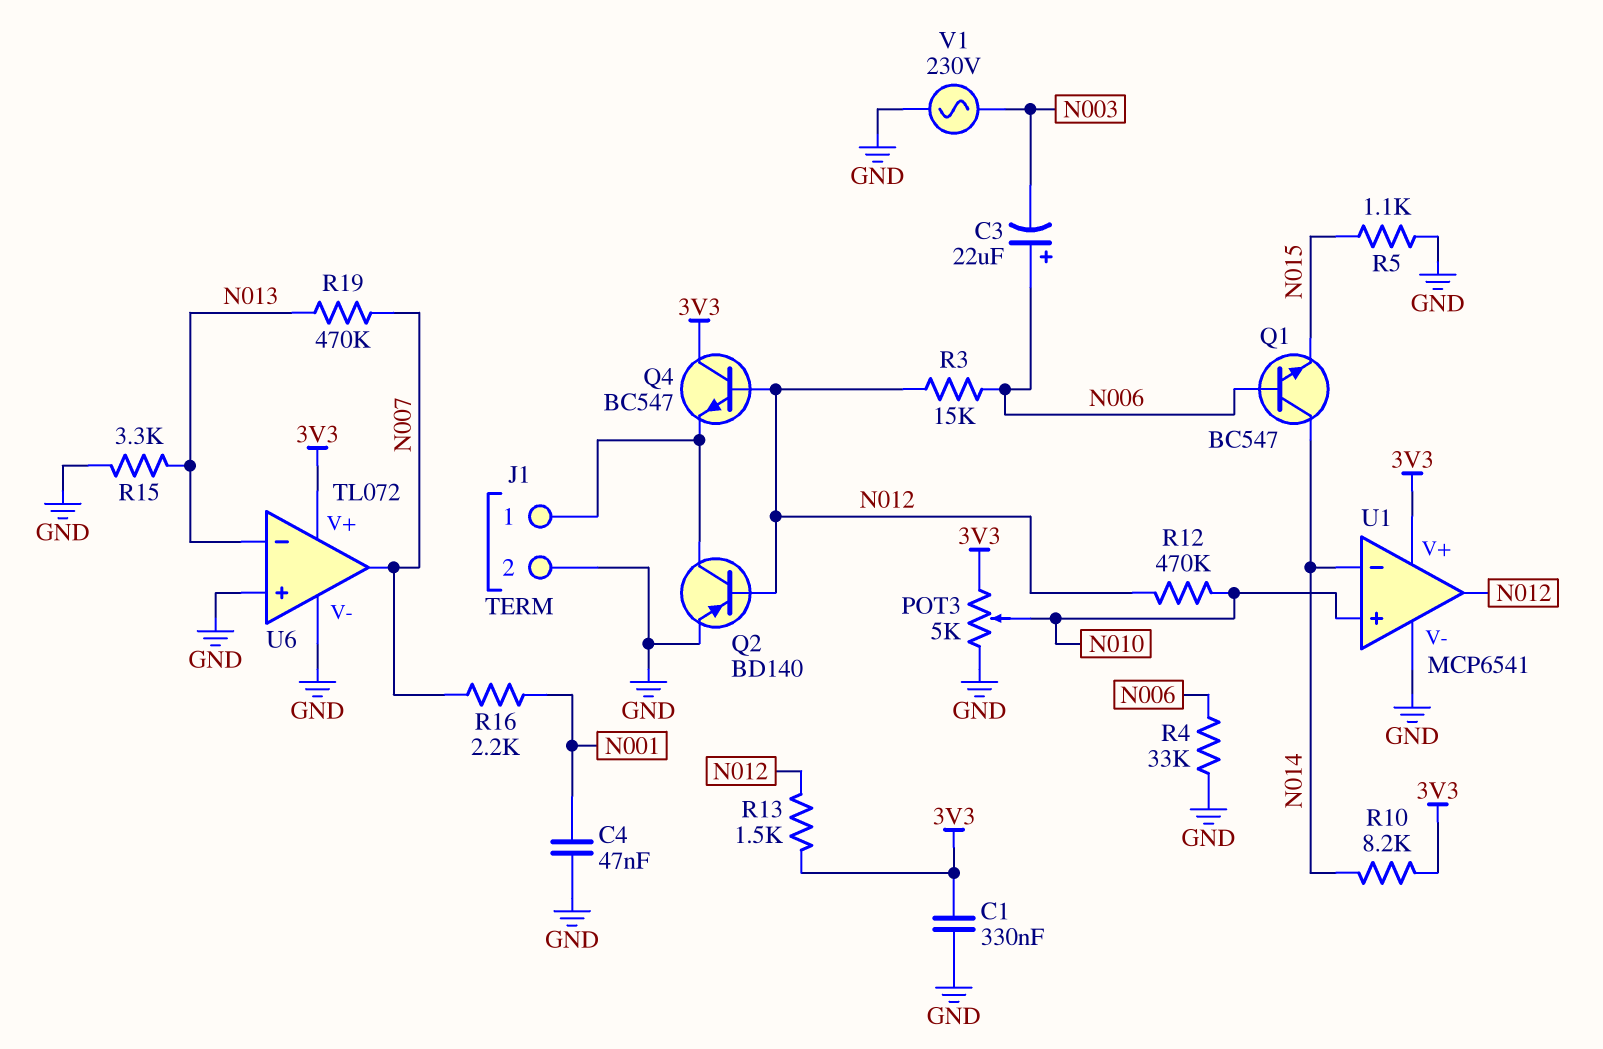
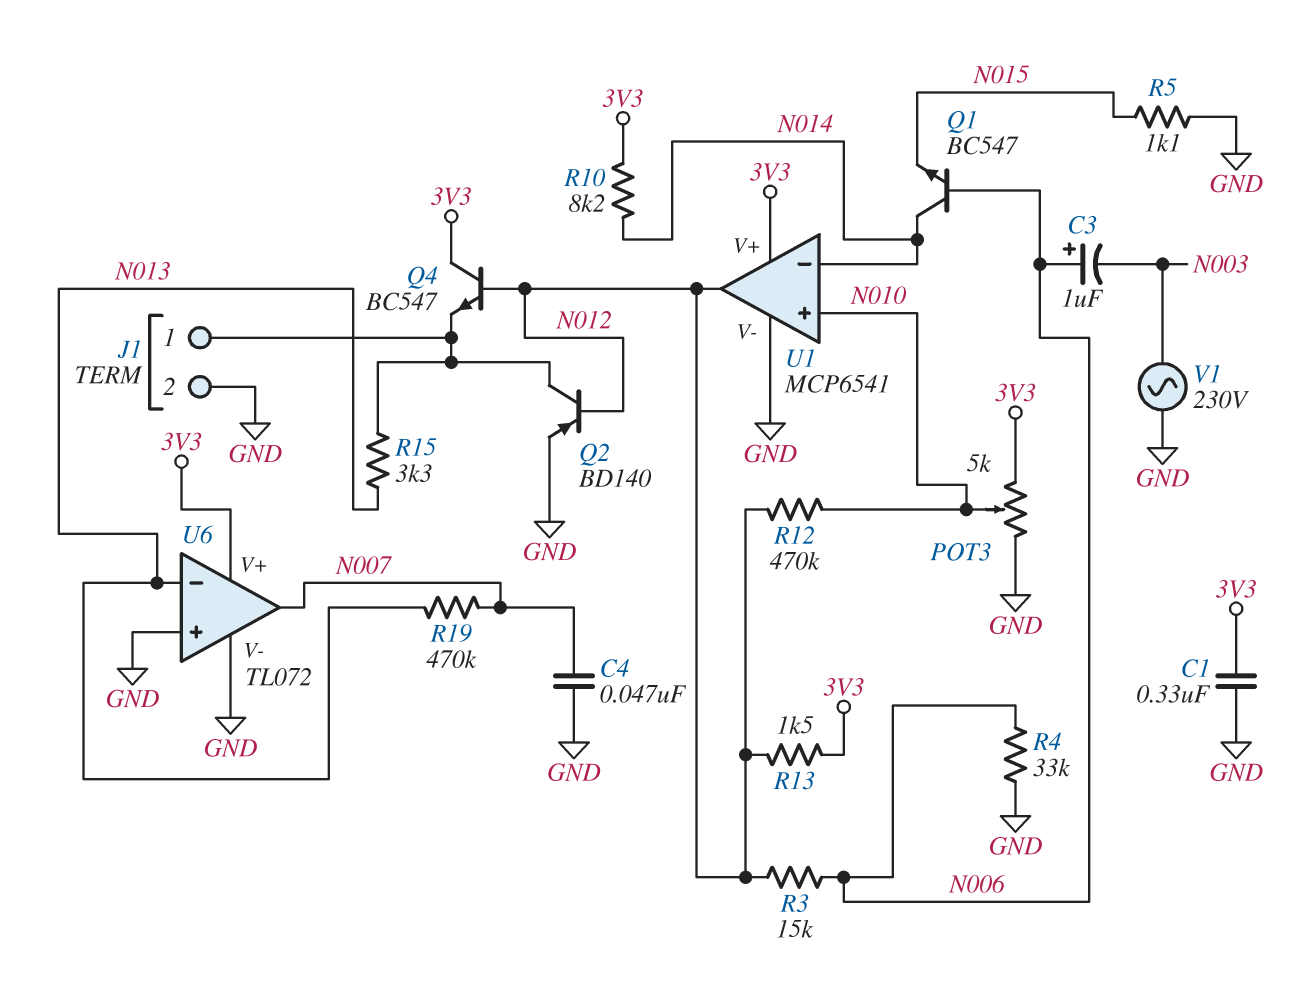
C3: 22uF (plus N006, minus N003) -> 1uF (plus N006, minus N003)
C4: 47nF (GND, N001) -> 47nF (GND, N007)
R15: 3.3k (GND, N013) -> 3.3k (J1/1, N013)
R16: 2.2k (N001, N007) -> none

